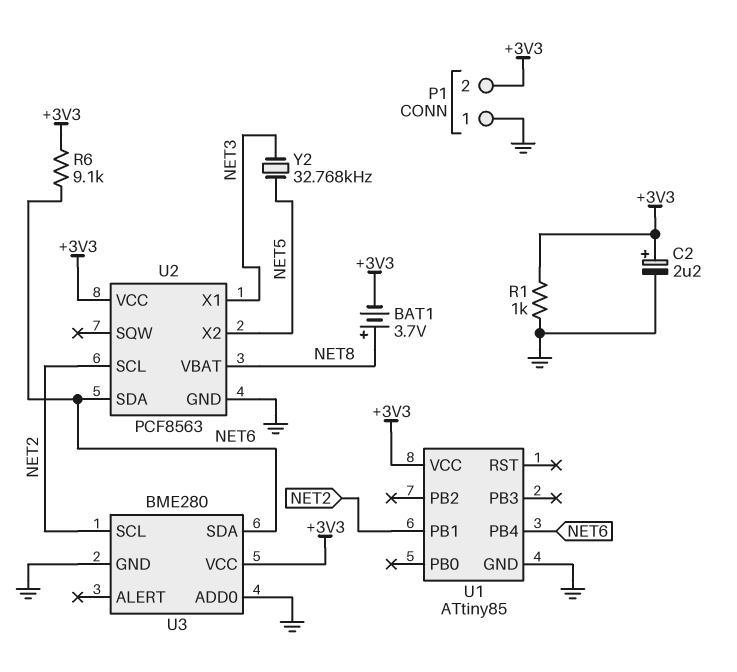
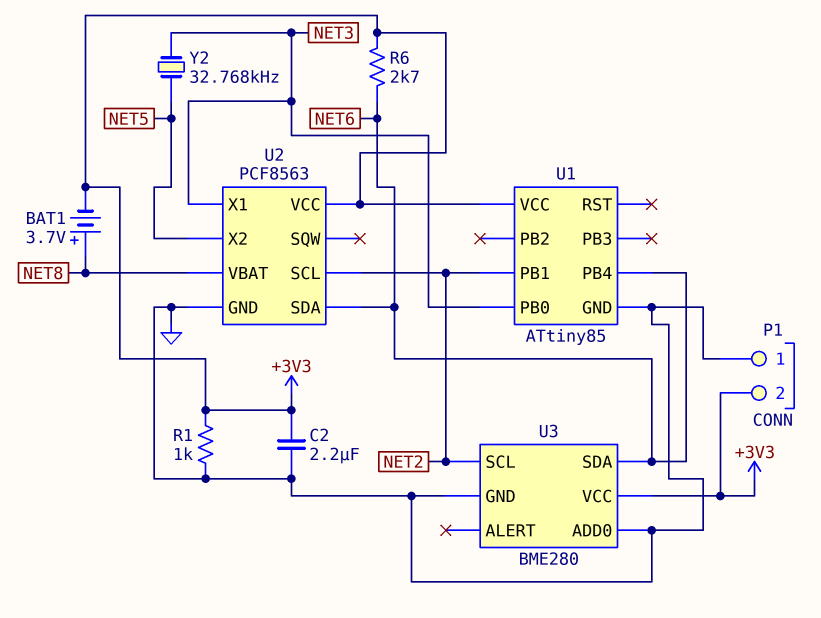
C2: 2.2uF (plus +3V3, minus GND) -> 2.2uF (+3V3, GND)
R6: 9.1k (+3V3, NET6) -> 2.7k (+3V3, NET6)
U1 pin PB0: none -> NET3

